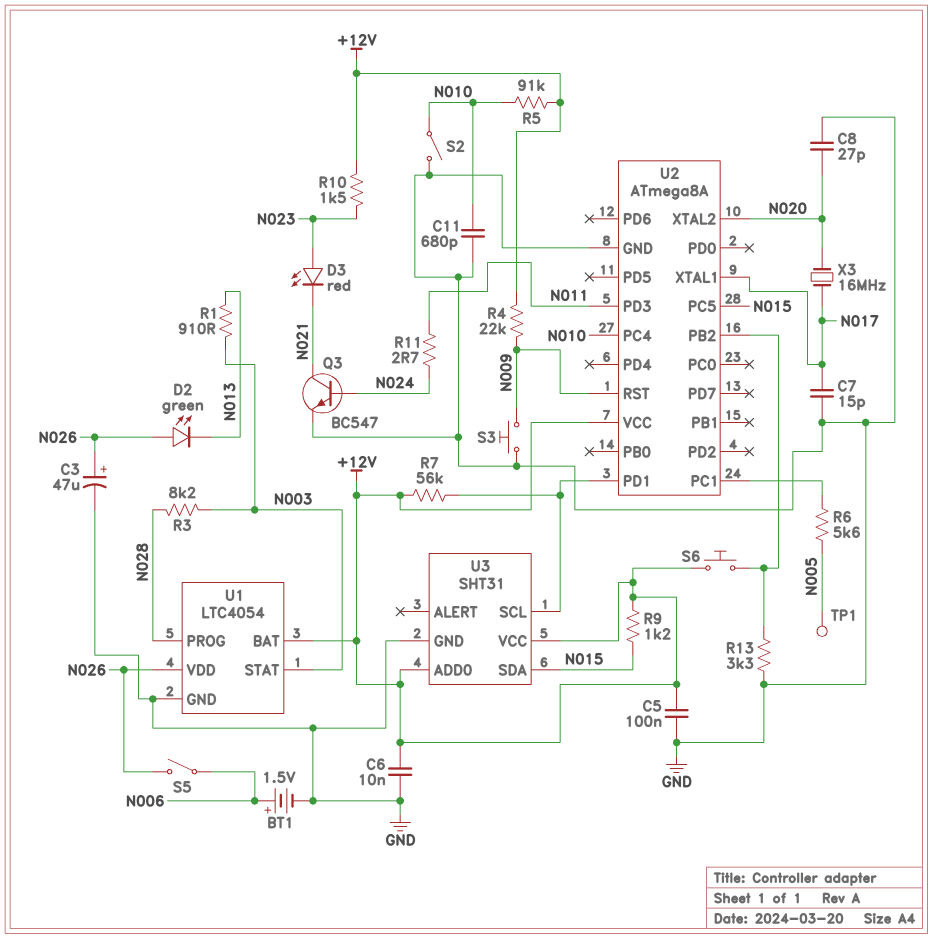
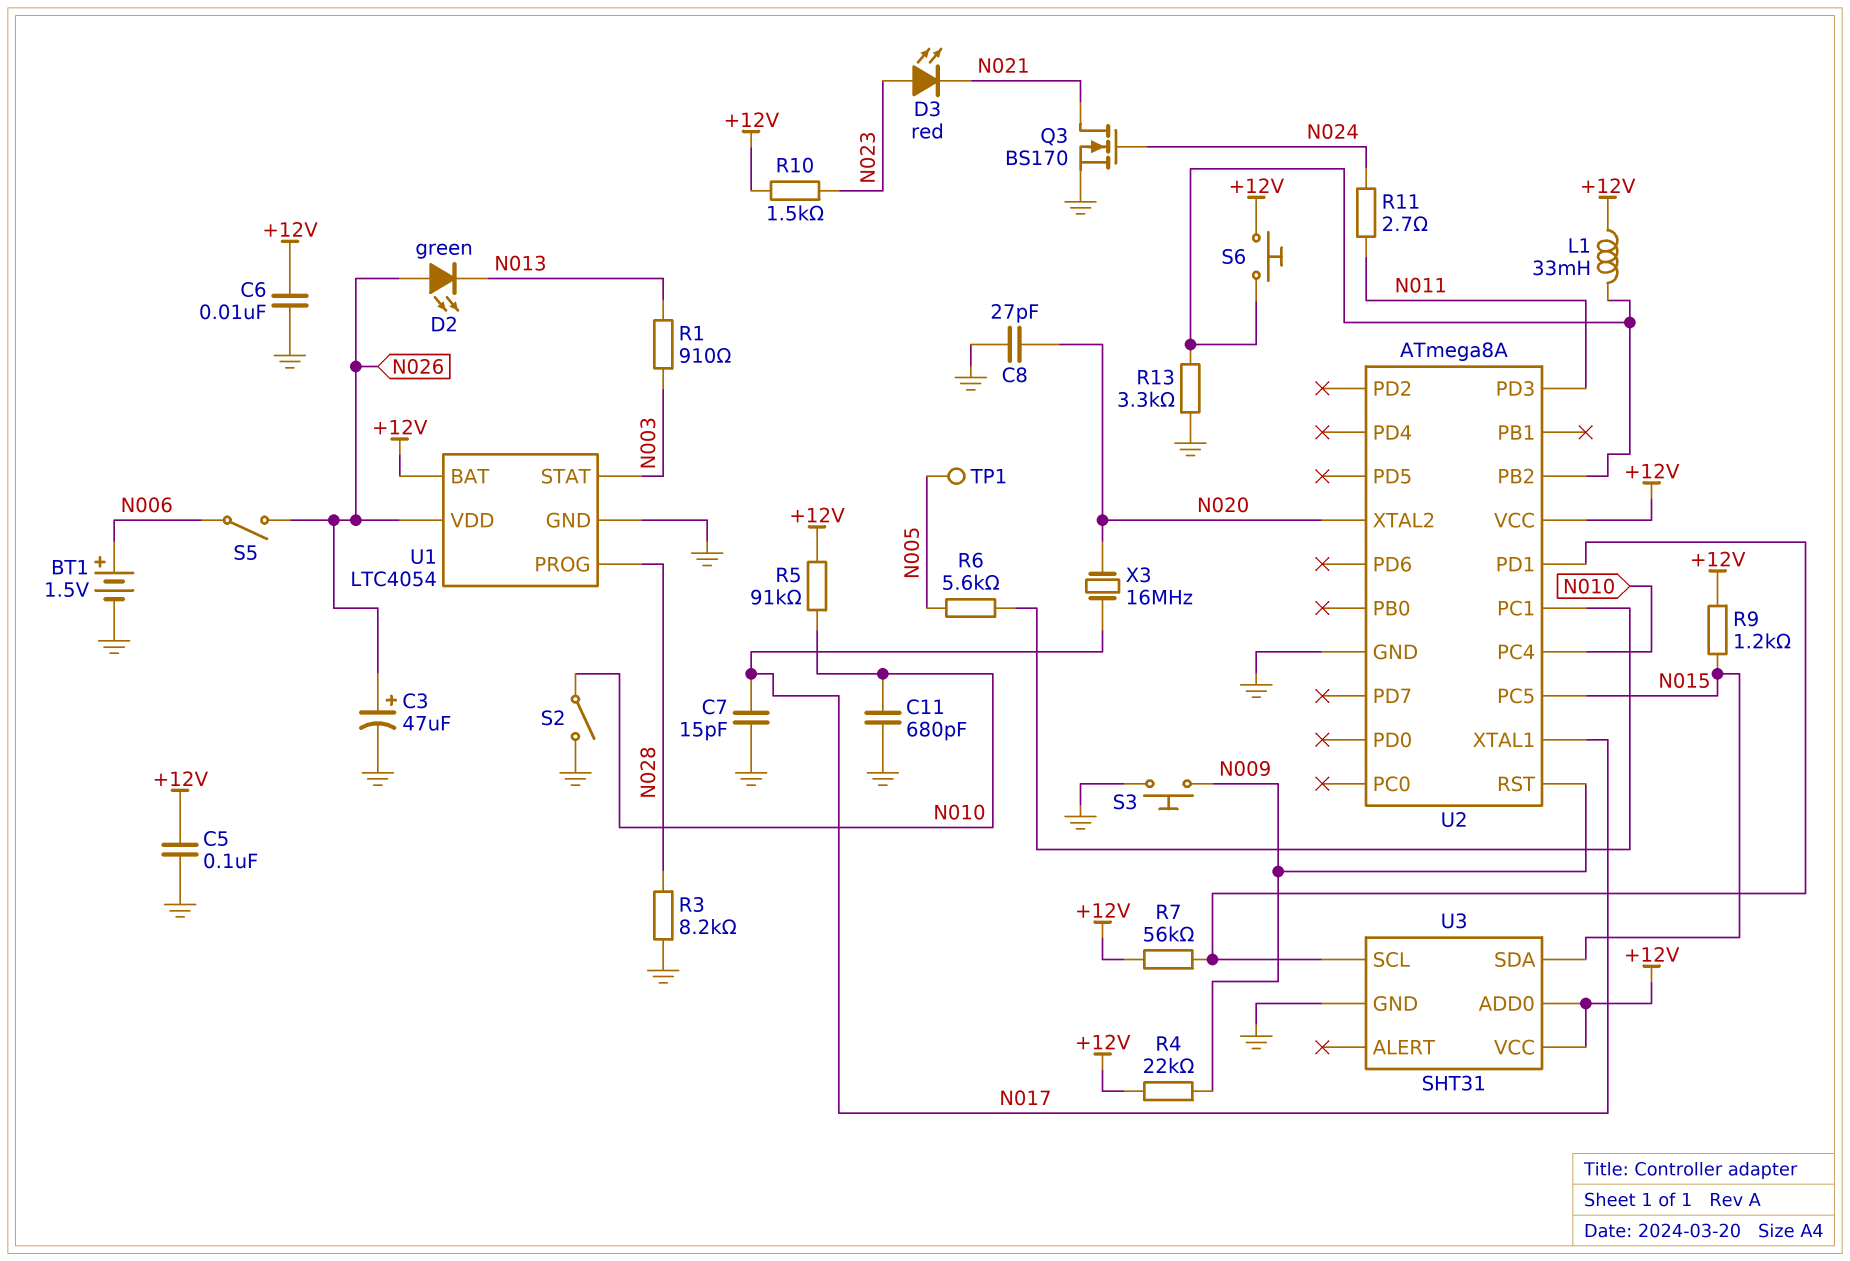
L1: none -> 33mH (+12V, U2/PB2)
Q3: NPN BC547 (B N024, C N021, E GND) -> NMOS BS170 (G N024, D N021, S GND)
R3: 8.2k (N003, N028) -> 8.2k (GND, N028)

